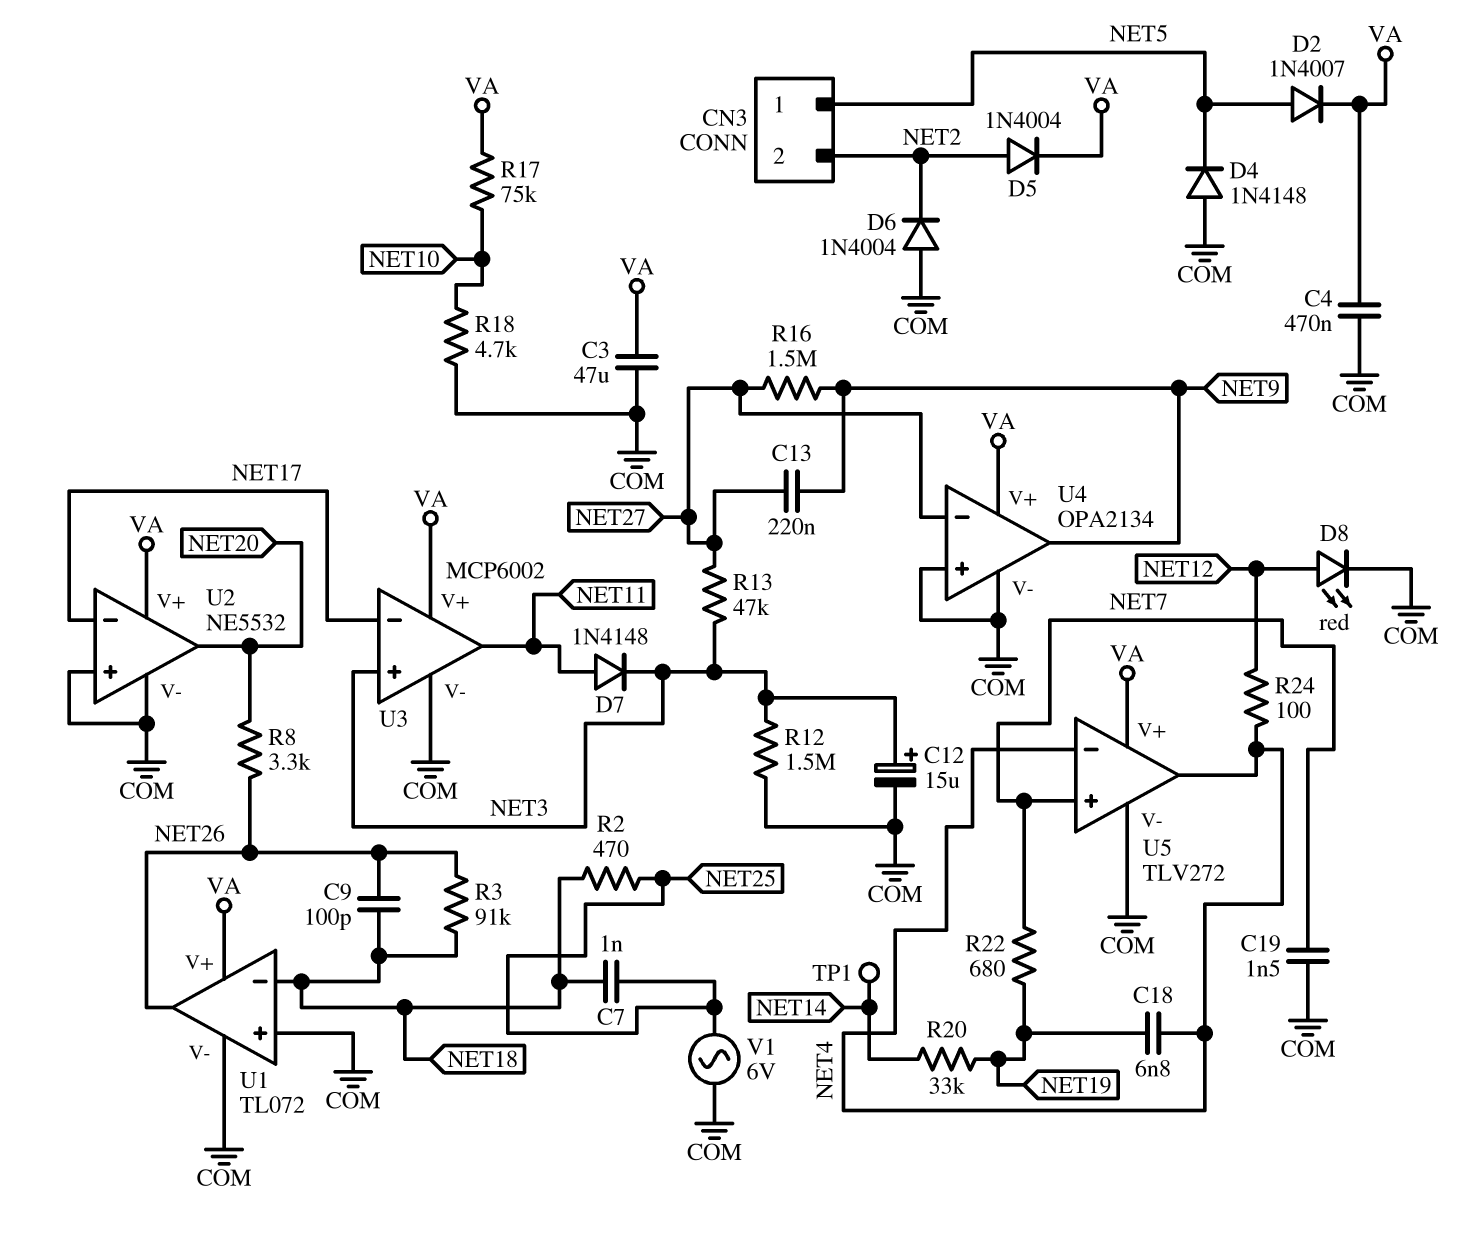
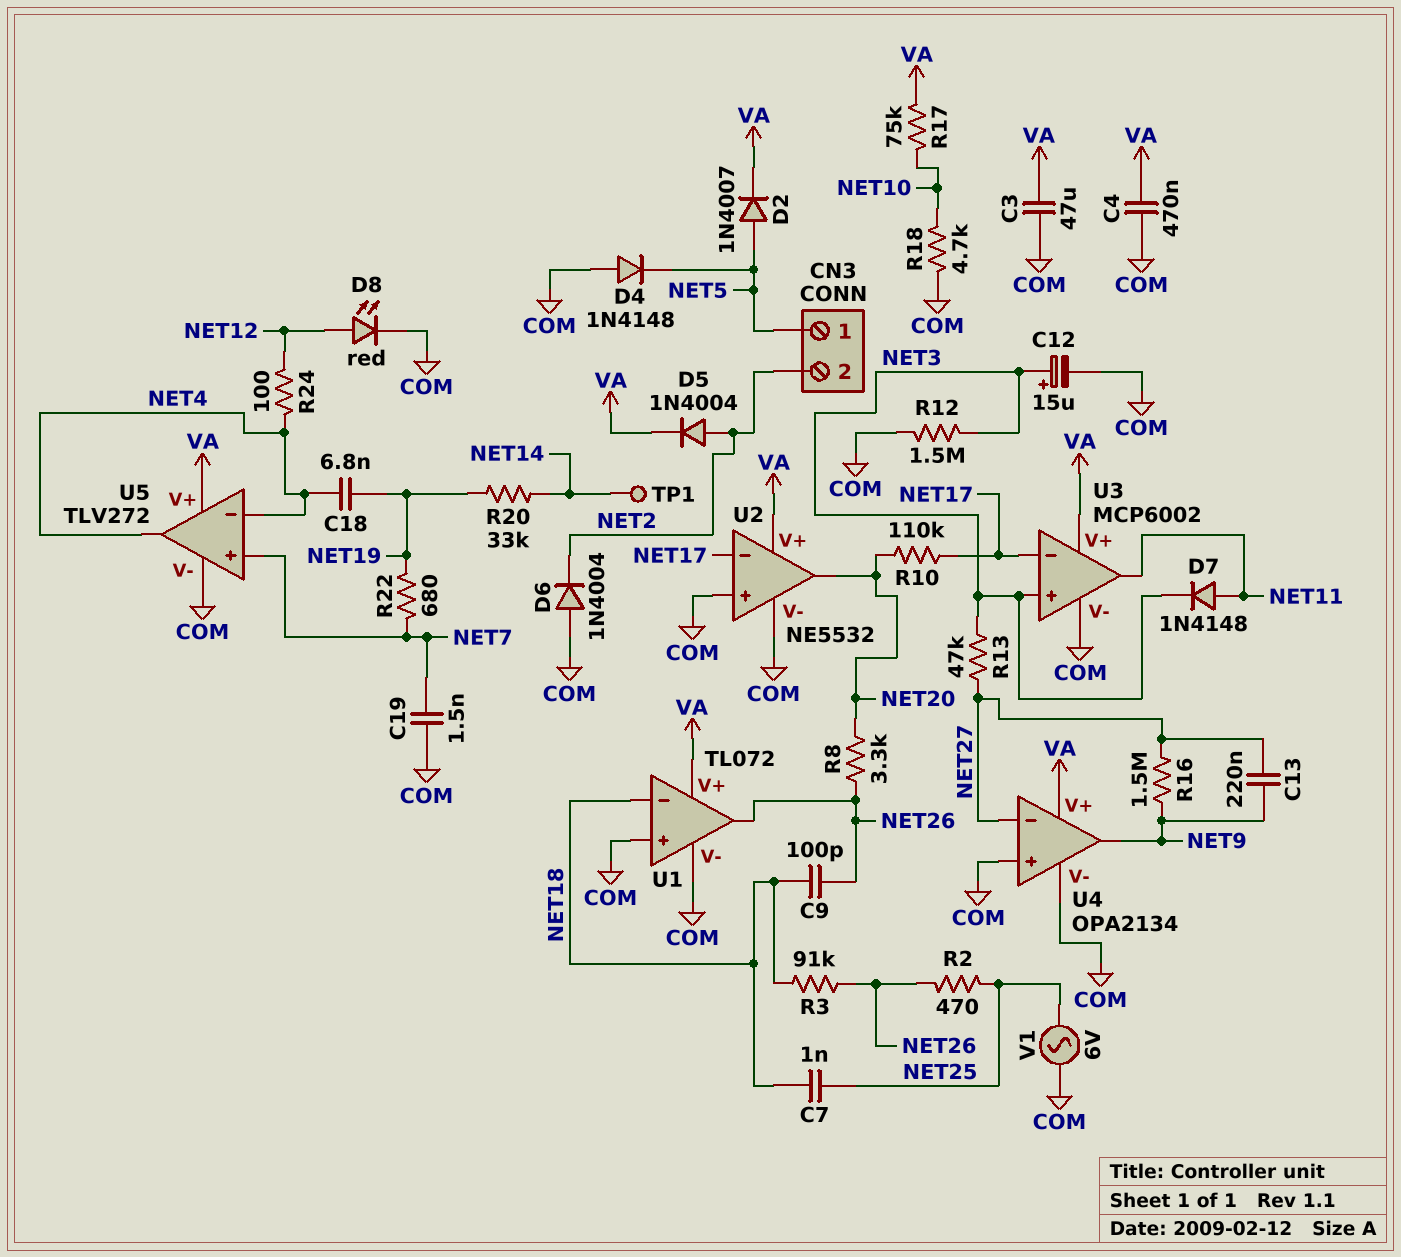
R2: 470 (NET18, NET25) -> 470 (NET25, NET26)
R10: none -> 110k (NET17, NET20)

